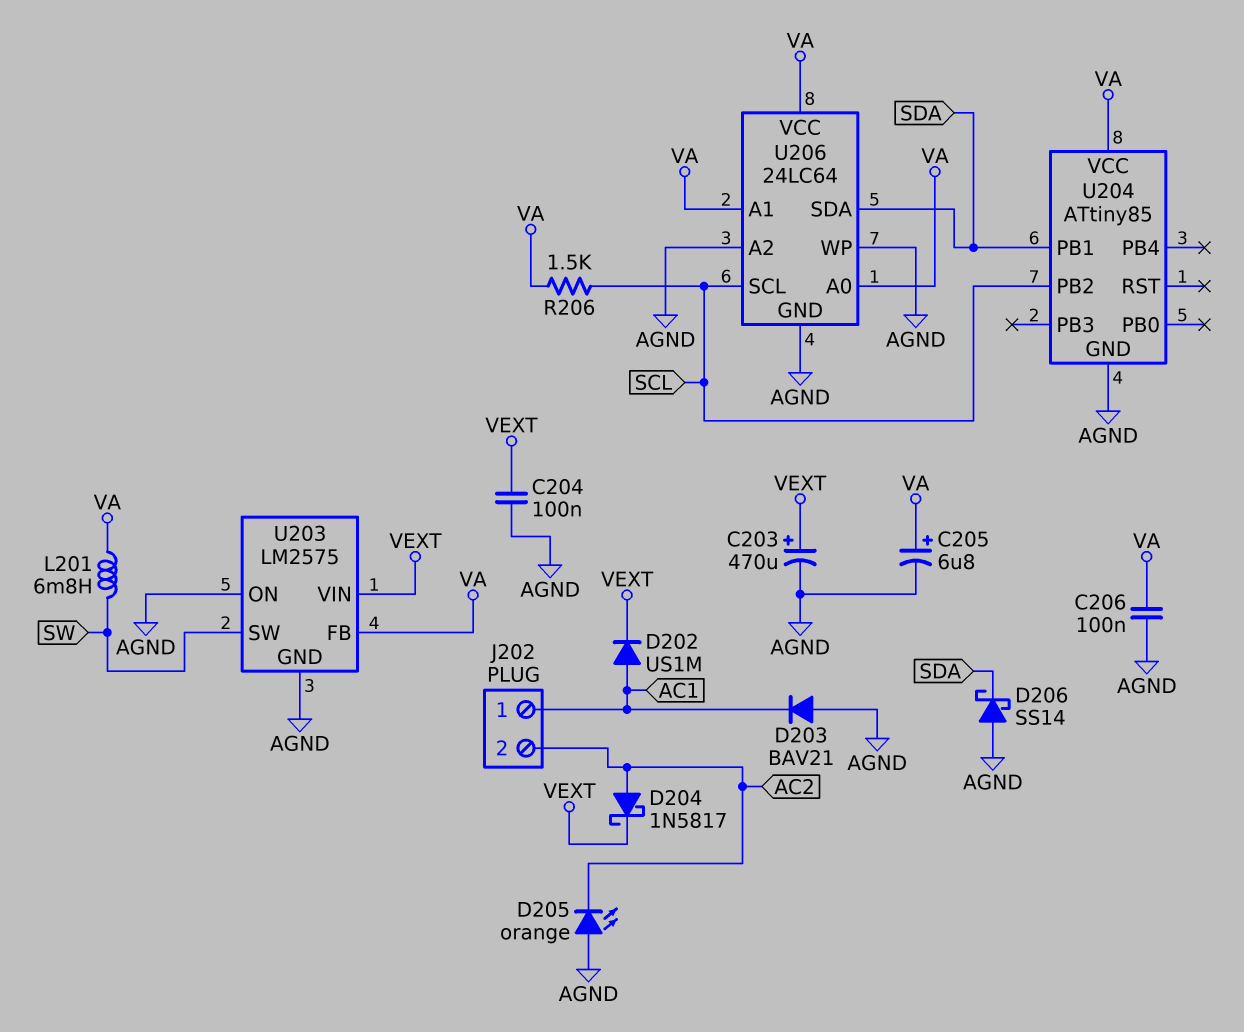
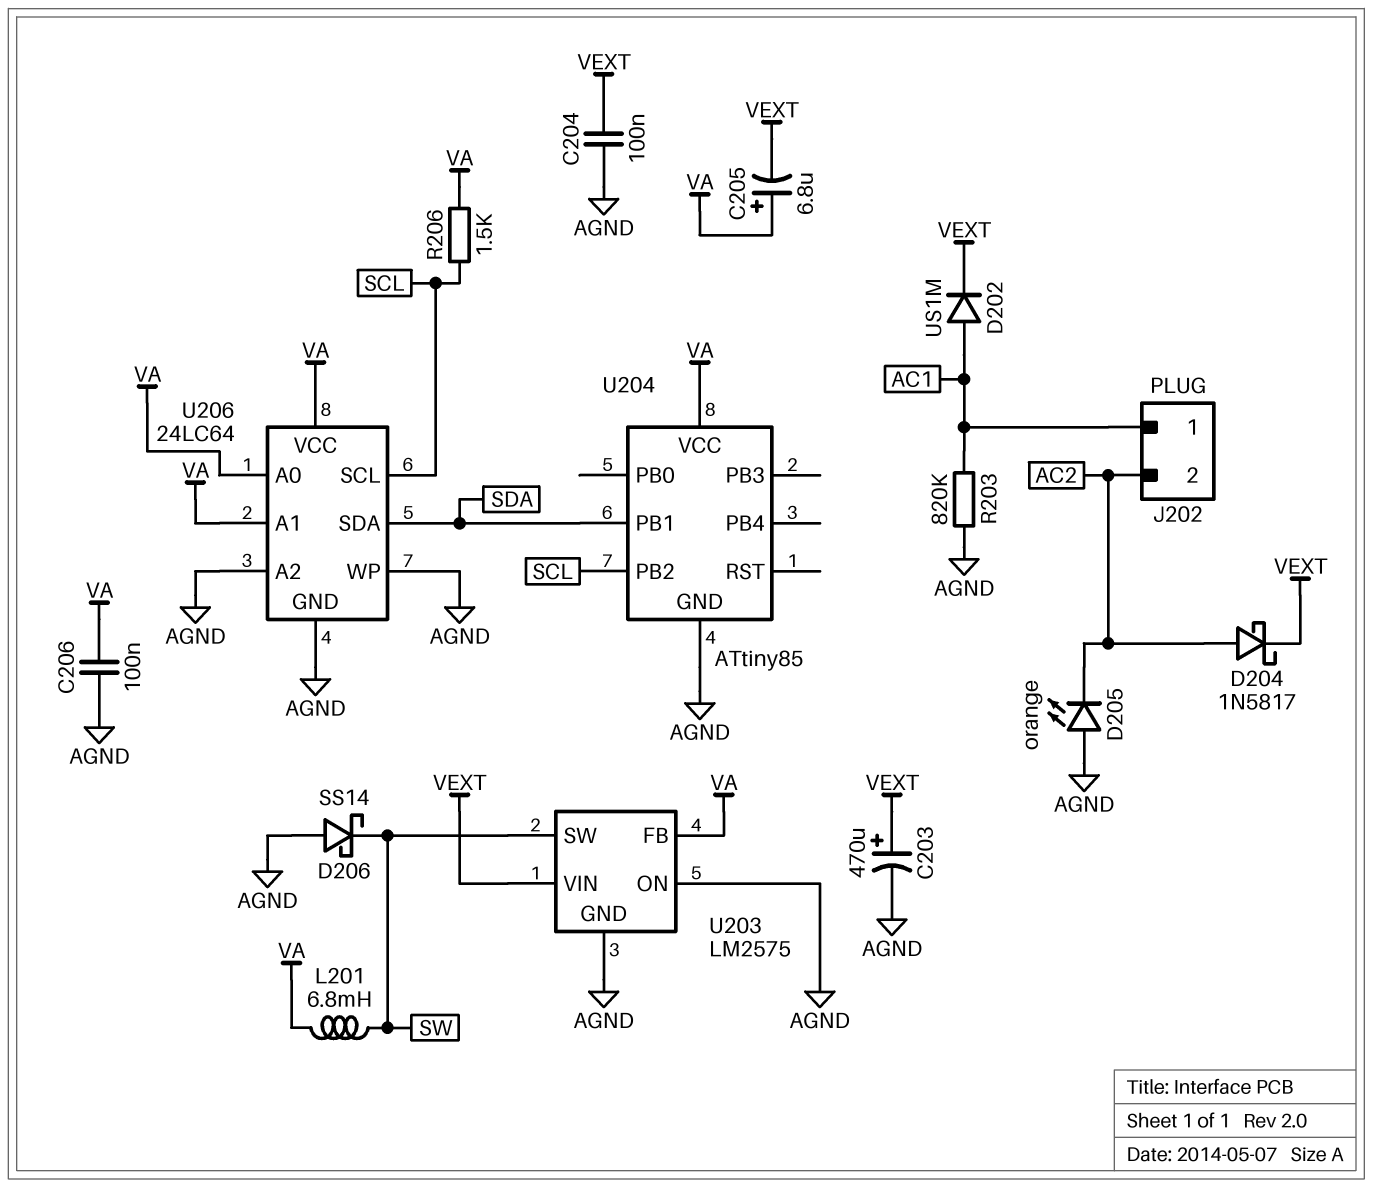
C205: 6.8uF (plus VA, minus AGND) -> 6.8uF (plus VA, minus VEXT)
D203: diode BAV21 (A AGND, K AC1) -> none
D206: schottky SS14 (A AGND, K SDA) -> schottky SS14 (A AGND, K SW)
R203: none -> 820k (AC1, AGND)

